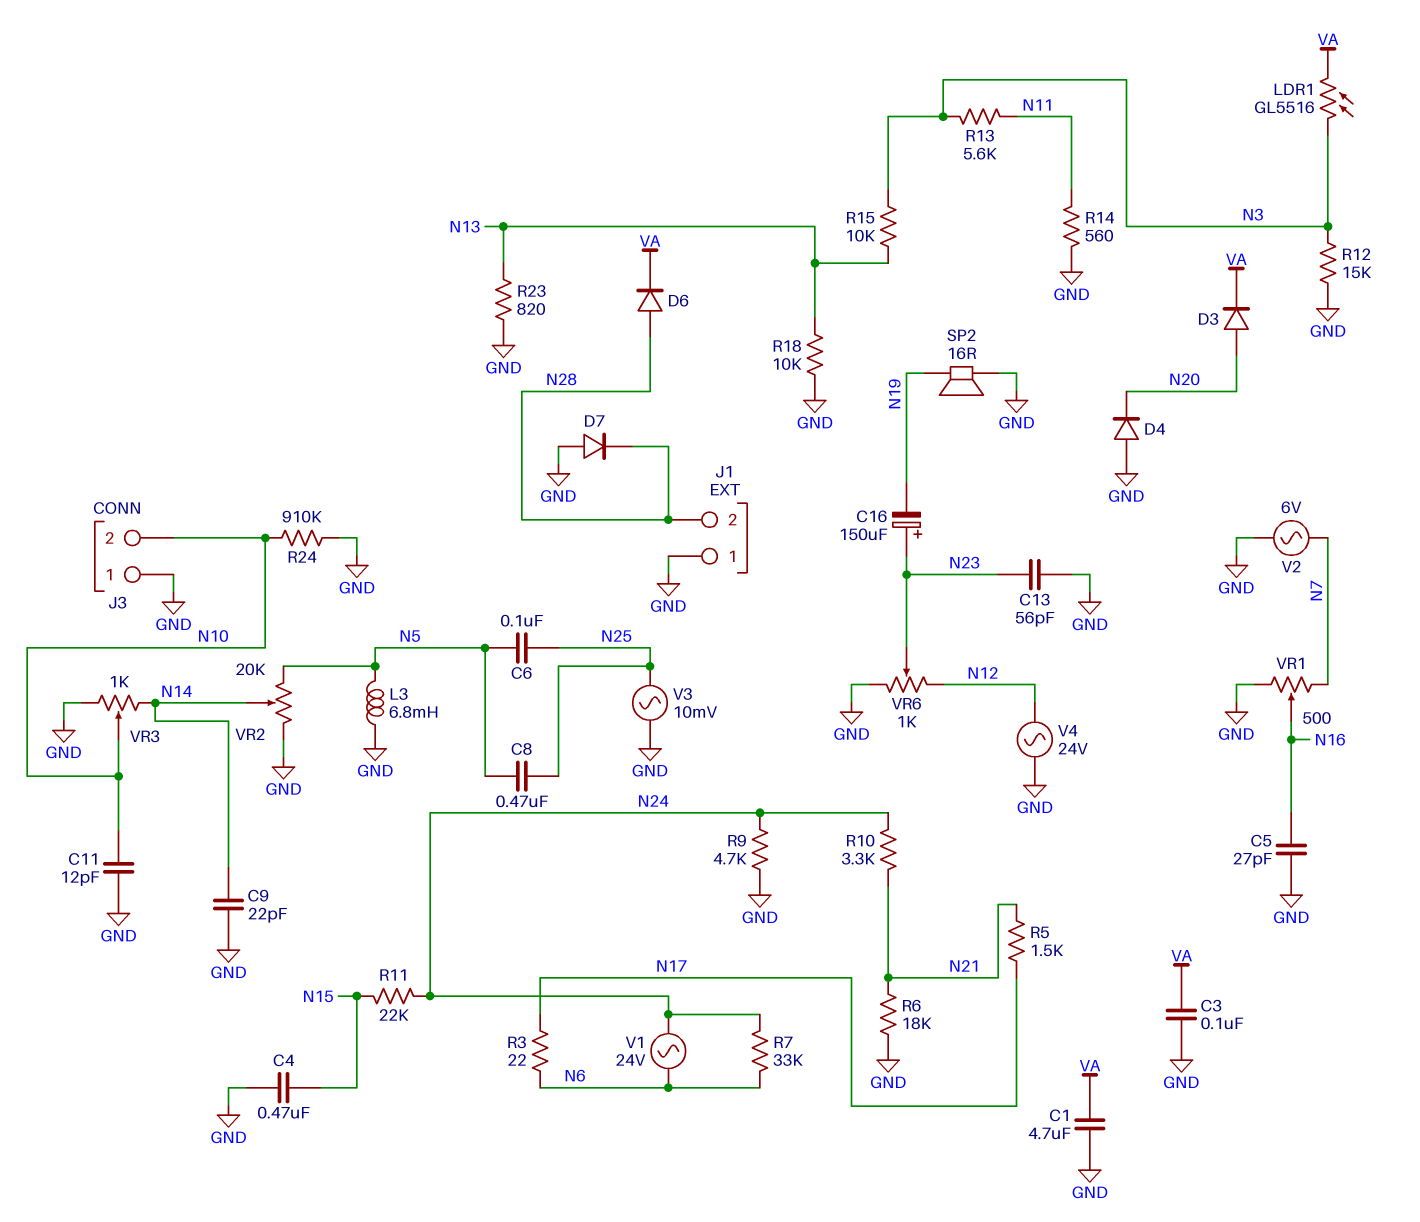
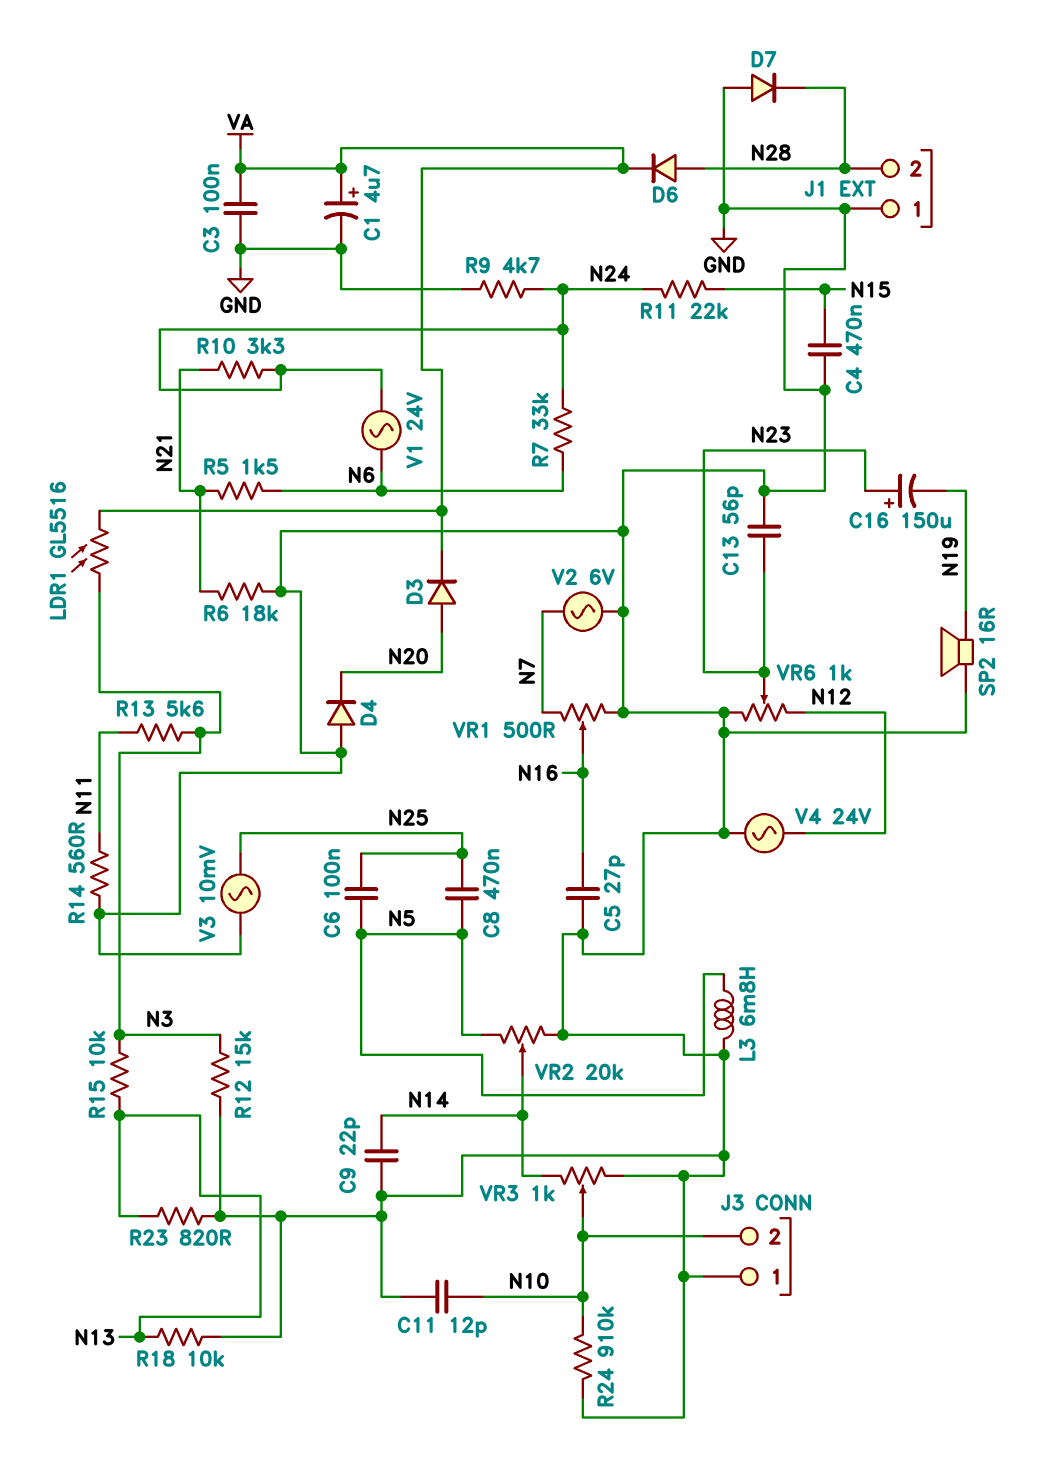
C1: 4.7uF (GND, VA) -> 4.7uF (plus VA, minus GND)
R3: 22 (N6, N17) -> none
R5: 1.5k (N17, N21) -> 1.5k (N6, N21)

